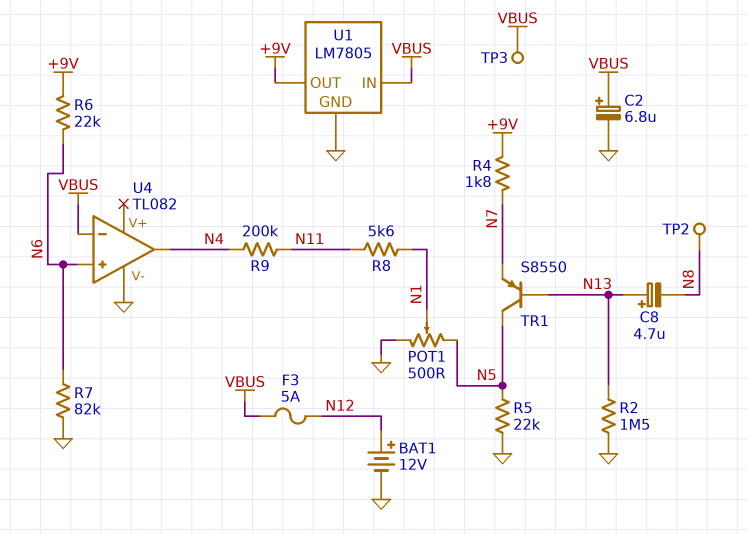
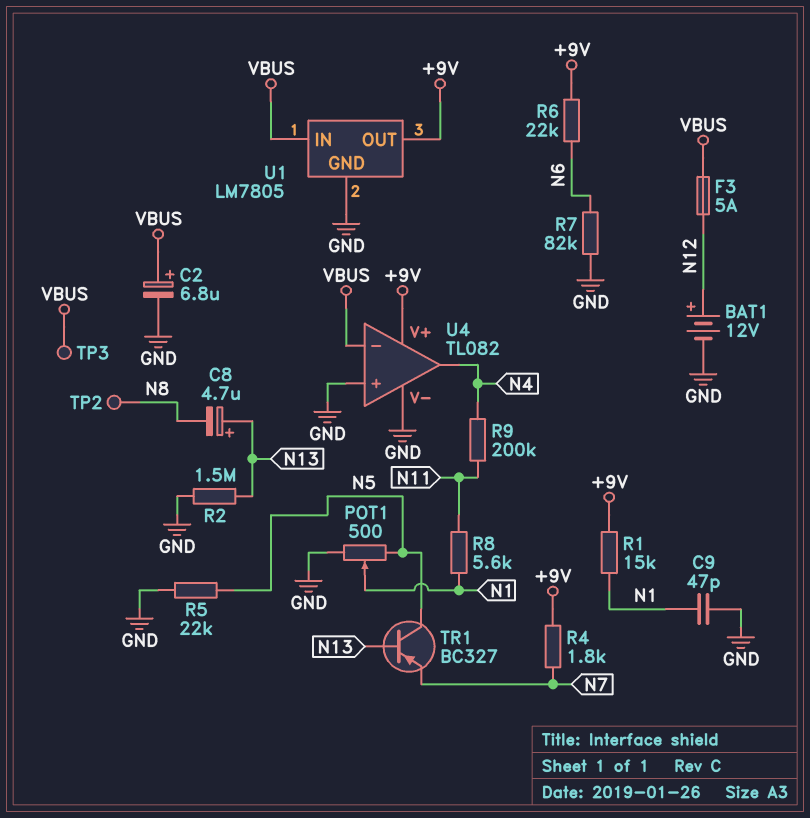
C9: none -> 47pF (GND, N1)
R1: none -> 15k (+9V, N1)
TR1: PNP S8550 (B N13, C N5, E N7) -> PNP BC327 (B N13, C N5, E N7)
U4 pin V+: none -> +9V
U4 pin in+: N6 -> GND

